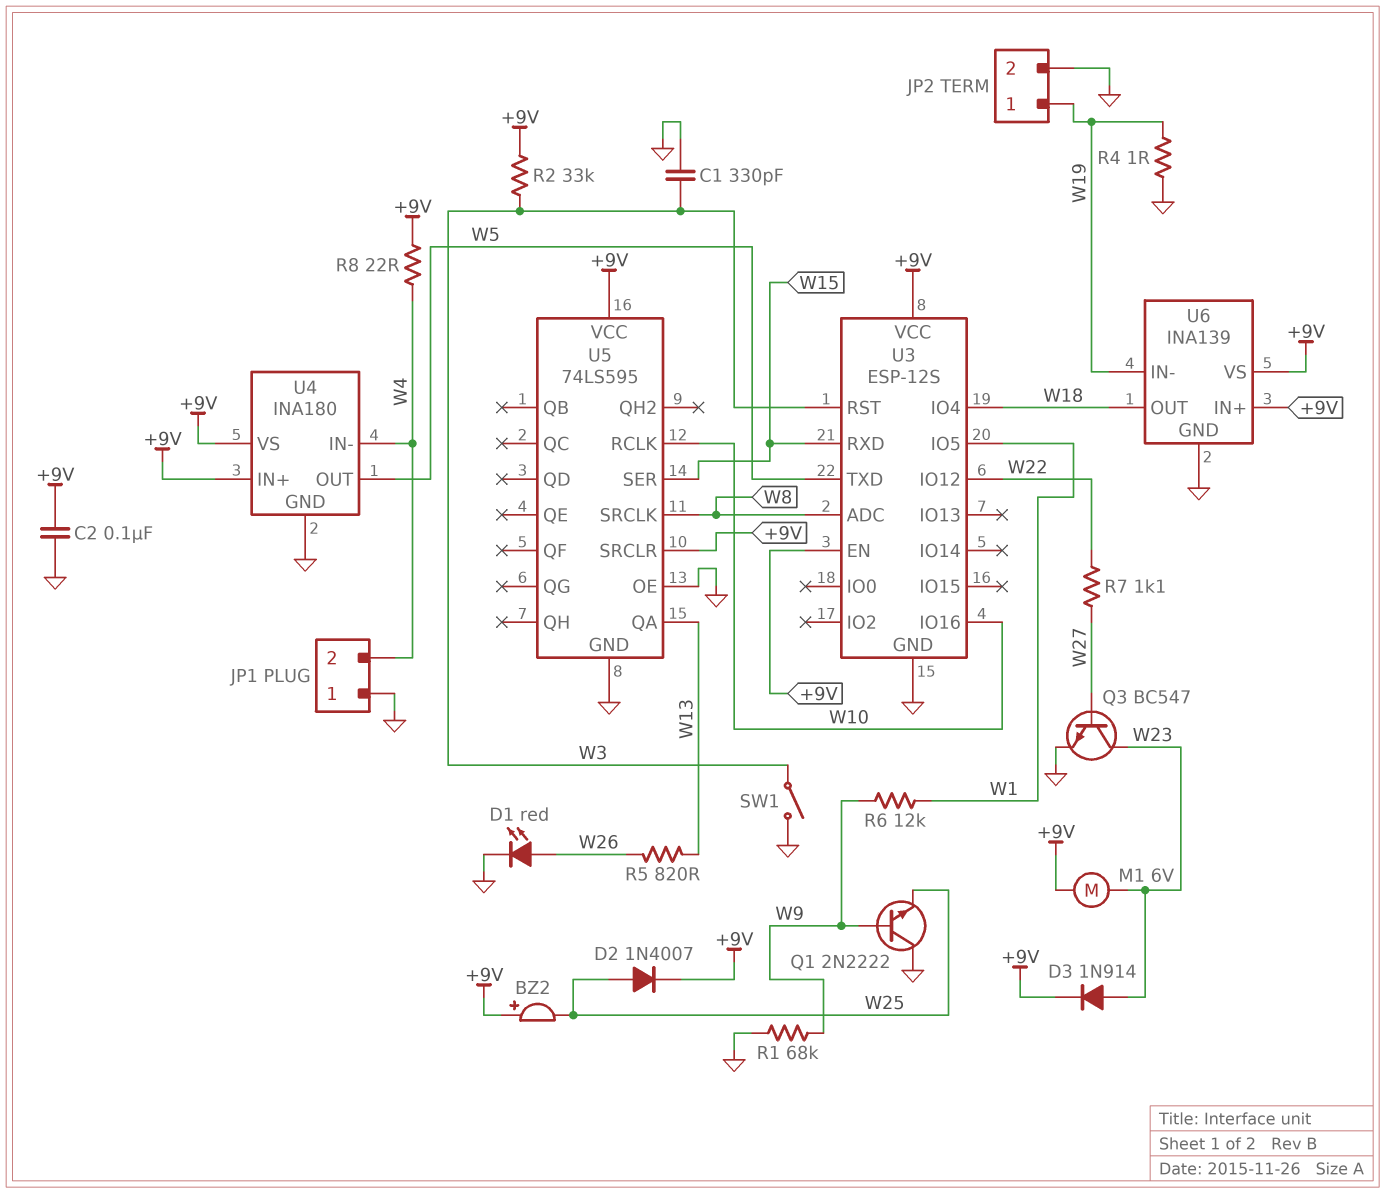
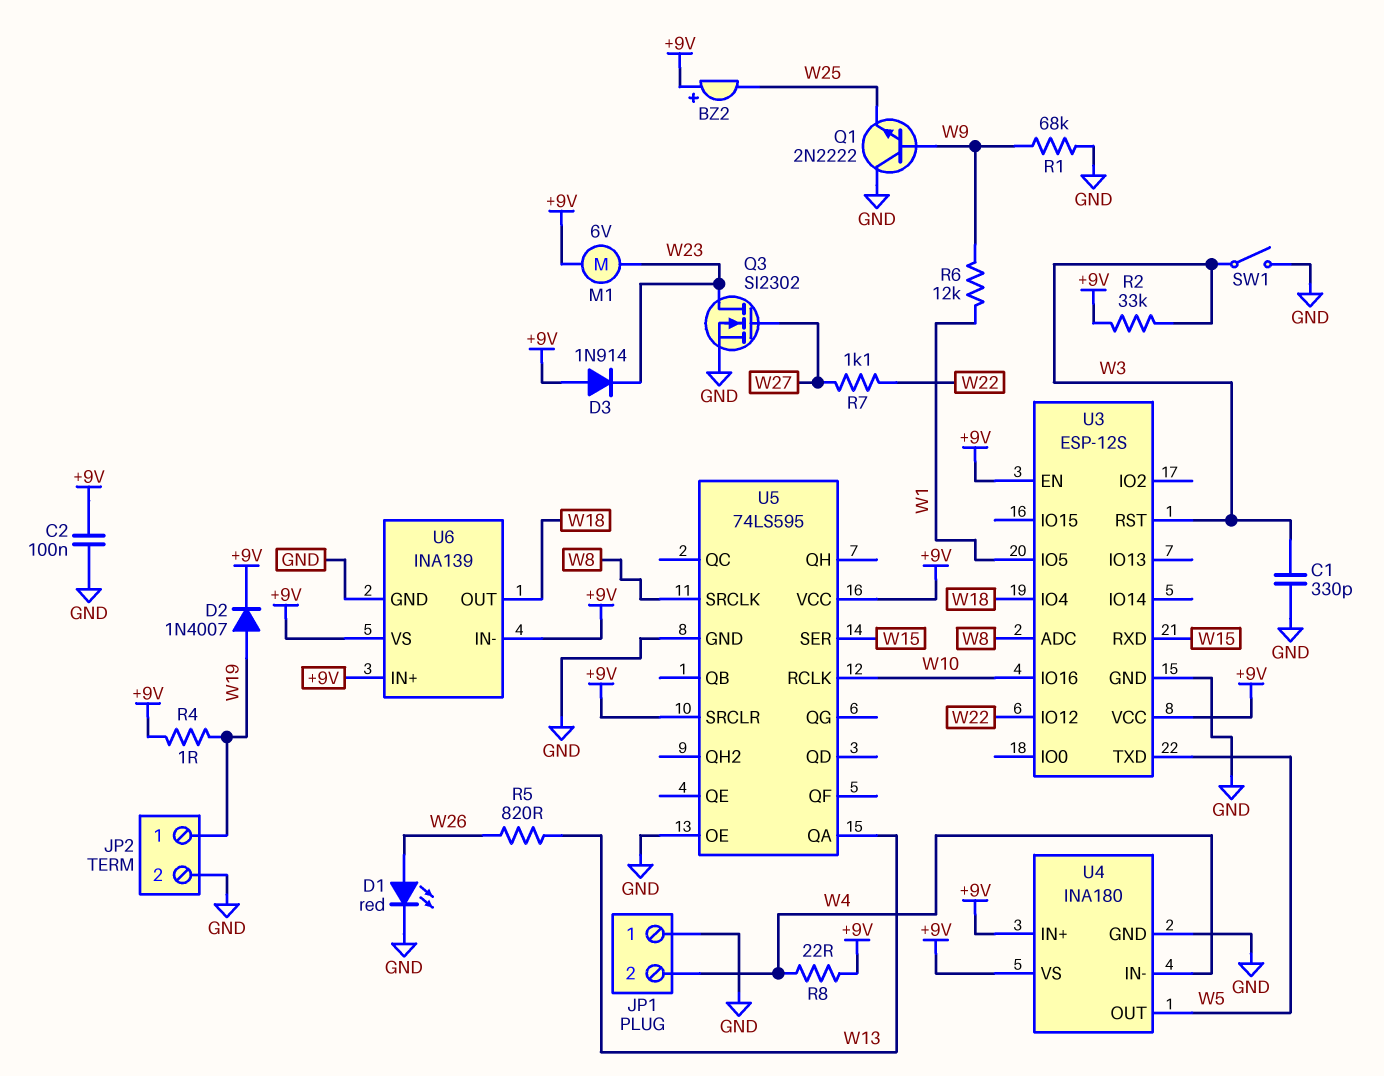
D2: diode 1N4007 (A W25, K +9V) -> diode 1N4007 (A W19, K +9V)
D3: diode 1N914 (A W23, K +9V) -> diode 1N914 (A +9V, K W23)
Q3: NPN BC547 (B W27, C W23, E GND) -> NMOS SI2302 (G W27, D W23, S GND)
R4: 1 (GND, W19) -> 1 (+9V, W19)
U6 pin IN-: W19 -> +9V

